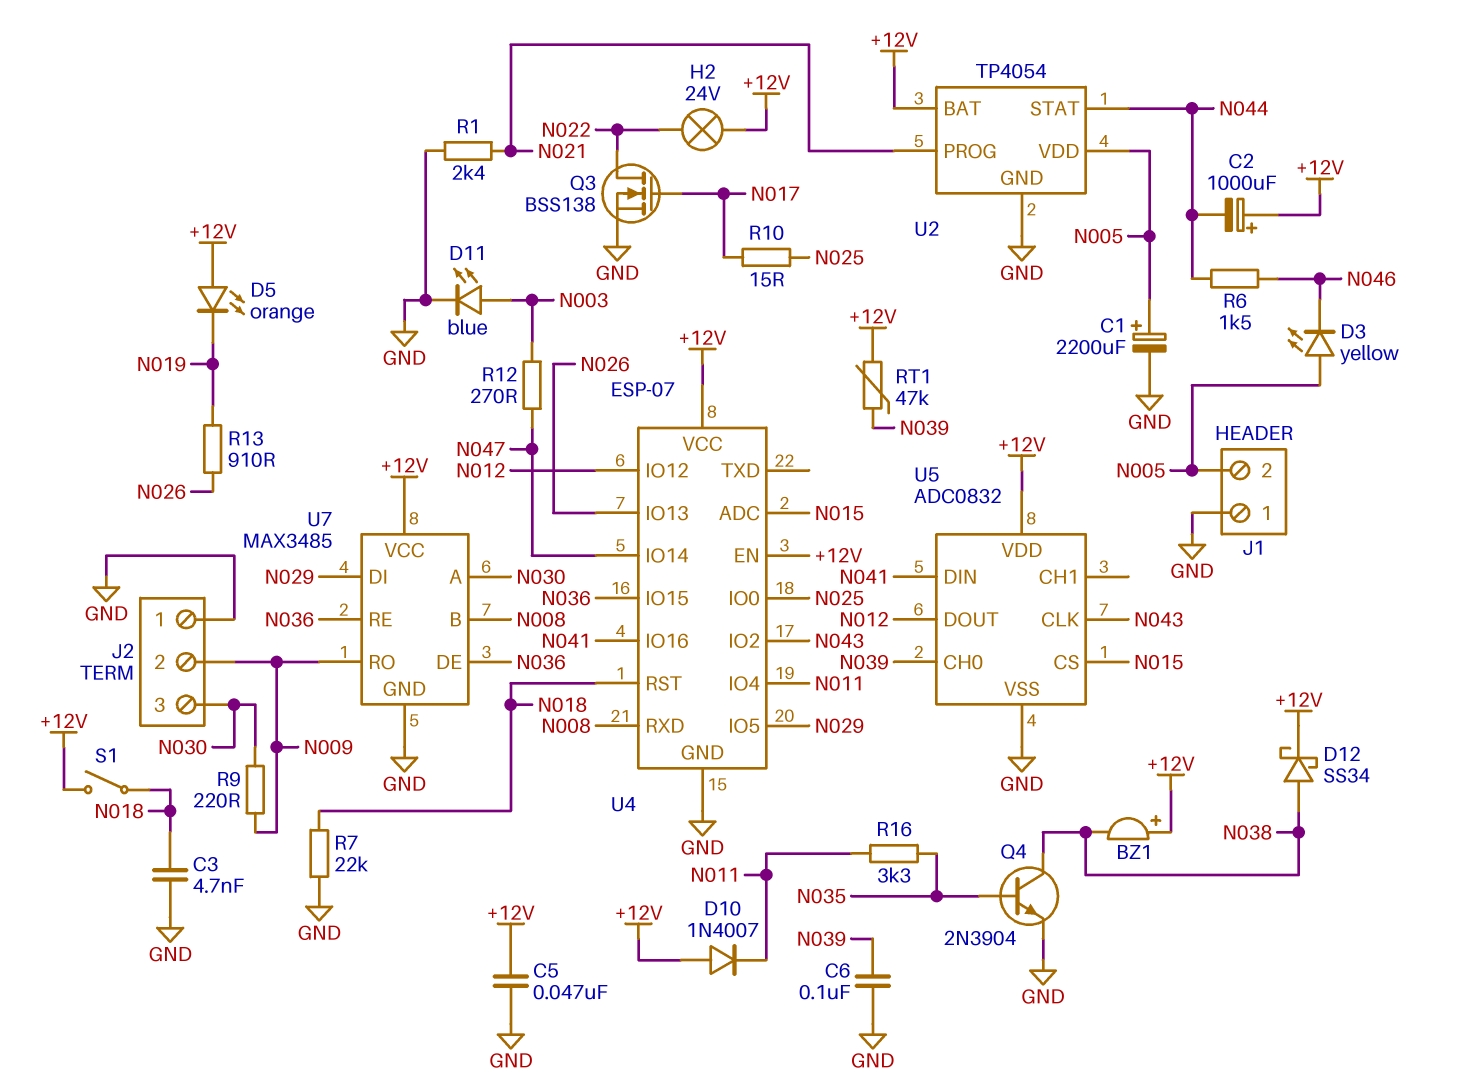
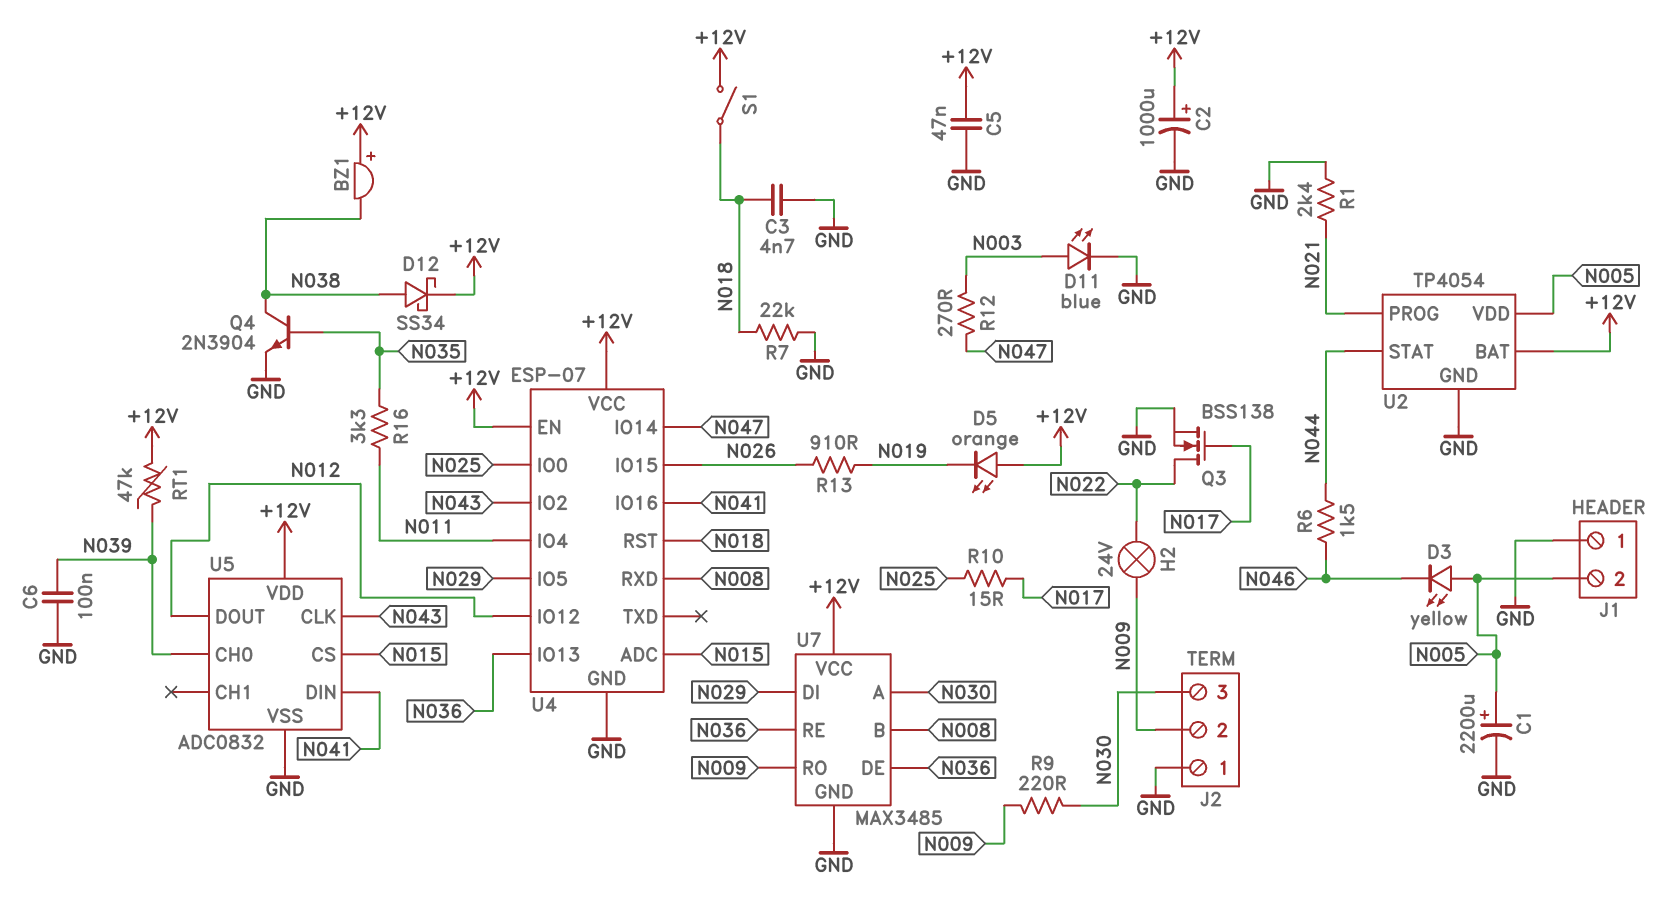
C2: 1000uF (plus +12V, minus N044) -> 1000uF (plus +12V, minus GND)
D10: diode 1N4007 (A +12V, K N011) -> none
H2: lamp 24V (+12V, N022) -> lamp 24V (N009, N022)
U4 pin IO13: N026 -> N036
U4 pin IO15: N036 -> N026

